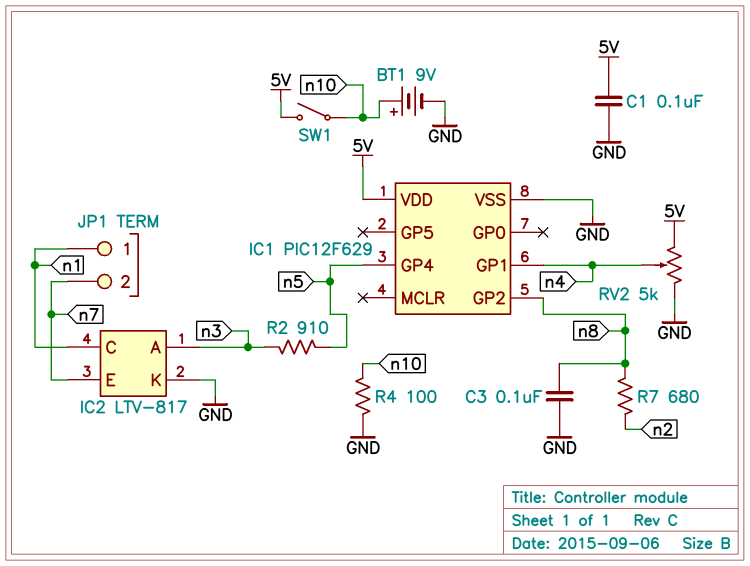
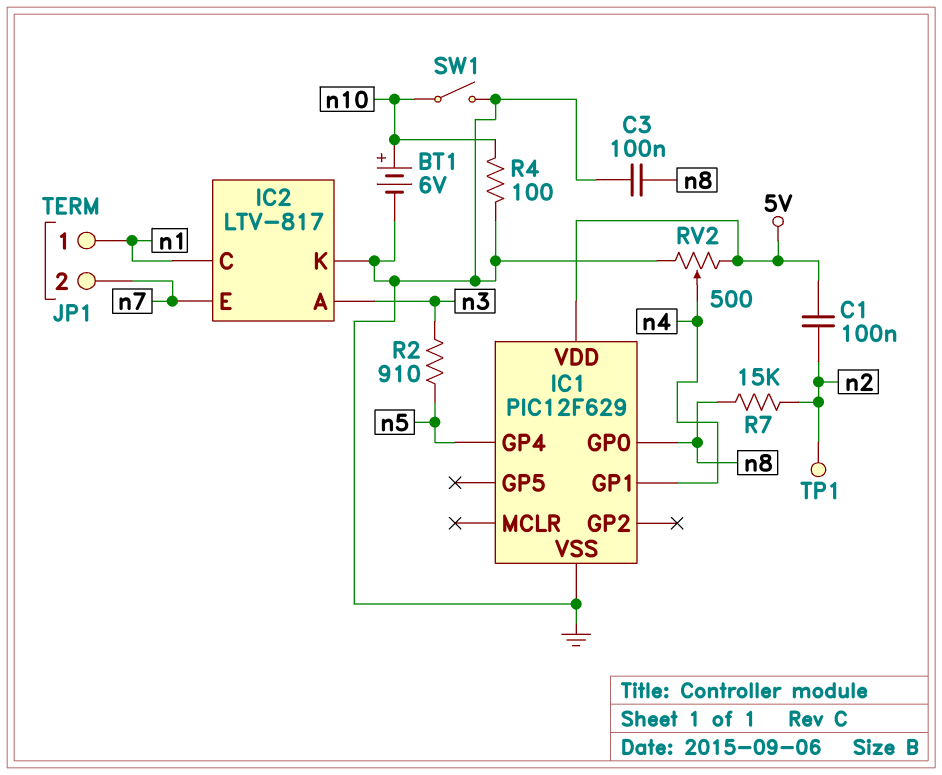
BT1: 9V (plus n10, minus GND) -> 6V (plus n10, minus GND)
C1: 100nF (5V, GND) -> 100nF (5V, n2)
IC1 pin GP0: none -> n8
IC1 pin GP2: n8 -> none
R7: 680 (n2, n8) -> 15k (n2, n8)
RV2: 5k (5V, GND, wiper n4) -> 500 (5V, GND, wiper n4)
SW1: switch (5V, n10) -> switch (GND, n10)
TP1: none -> test point (n2)

